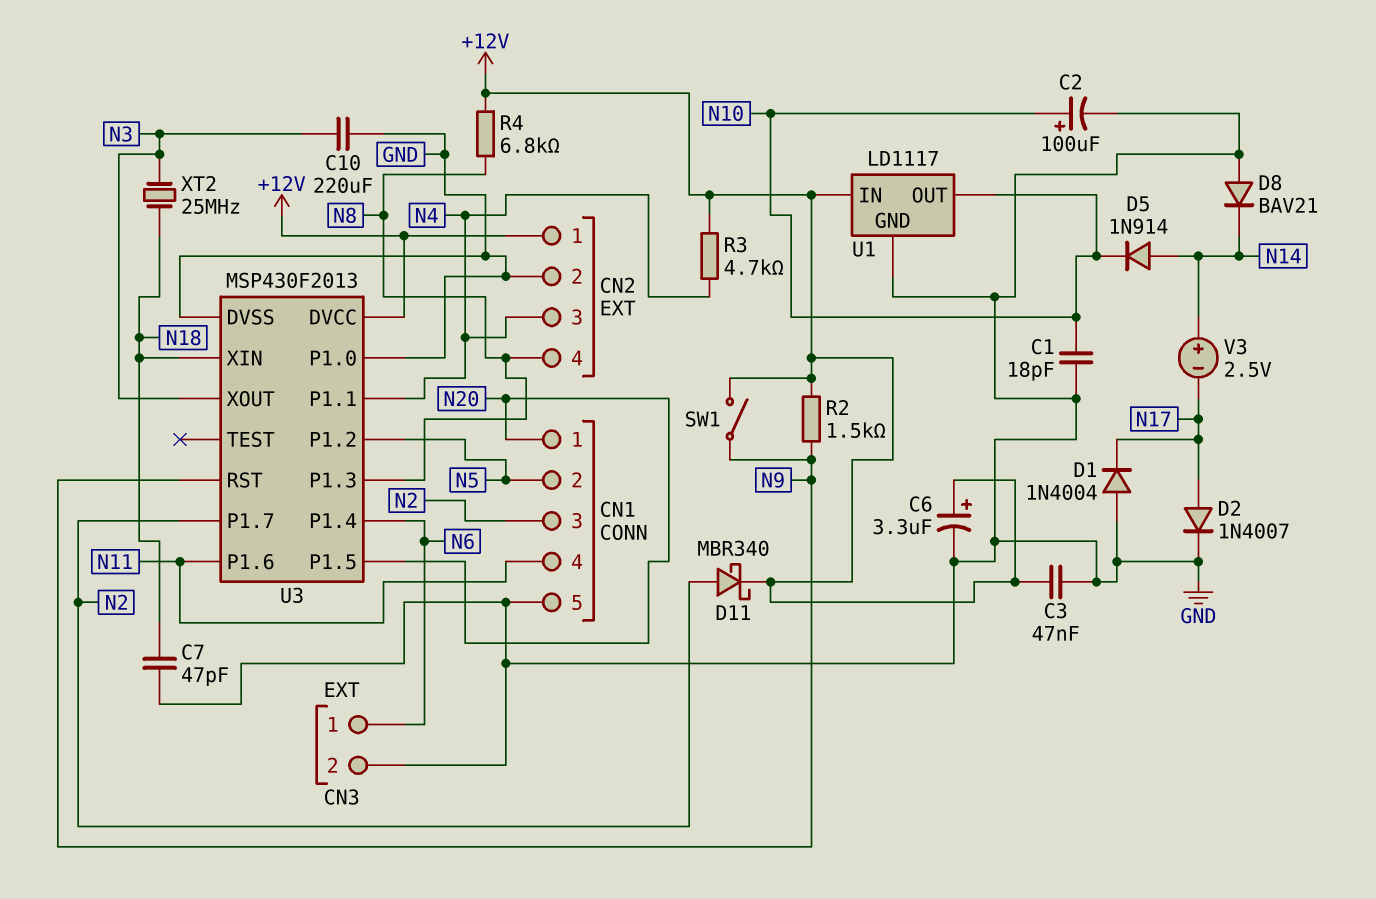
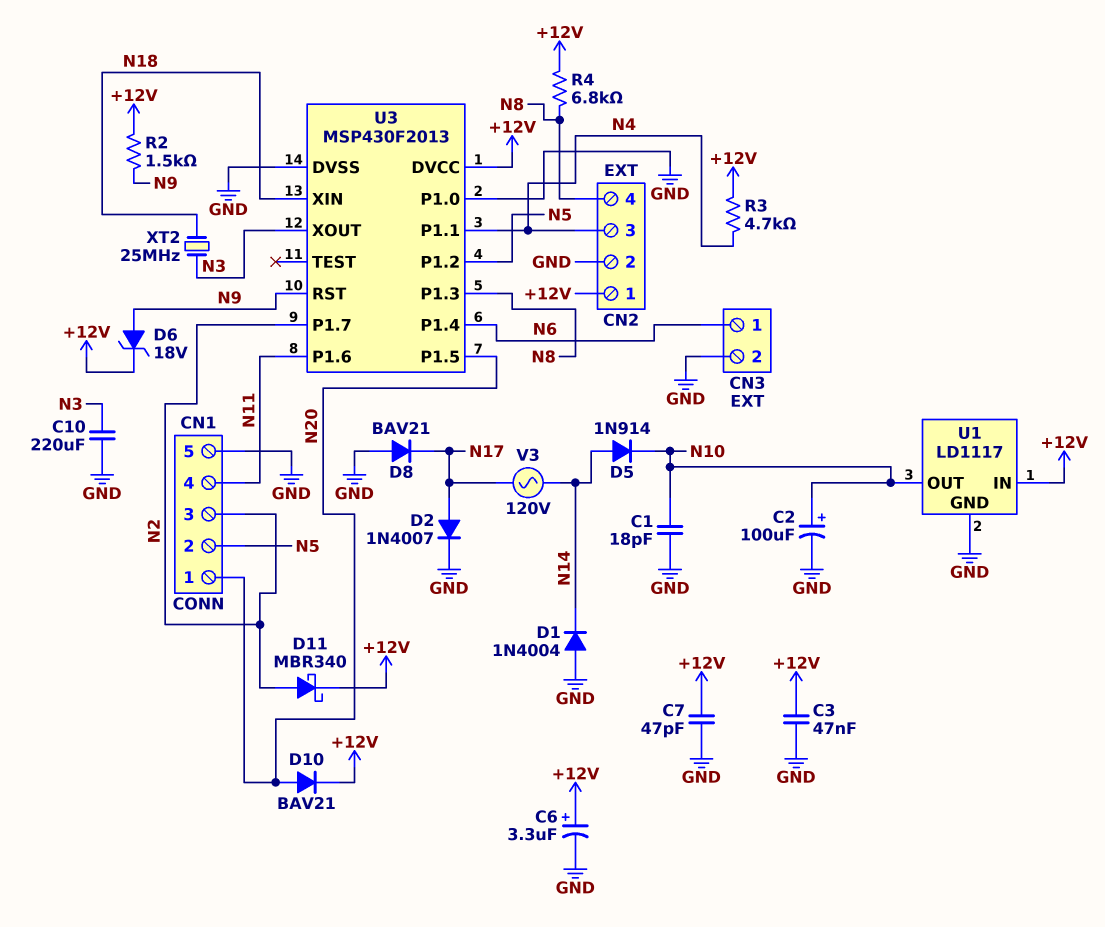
C7: 47pF (GND, N18) -> 47pF (+12V, GND)
D1: diode 1N4004 (A GND, K N17) -> diode 1N4004 (A GND, K N14)
D6: none -> zener 18V (A N9, K +12V)
D8: diode BAV21 (A GND, K N14) -> diode BAV21 (A GND, K N17)
D10: none -> diode BAV21 (A N20, K +12V)
SW1: switch (+12V, N9) -> none
V3: 2.5V (plus N14, minus N17) -> AC 120V (N14, N17)

